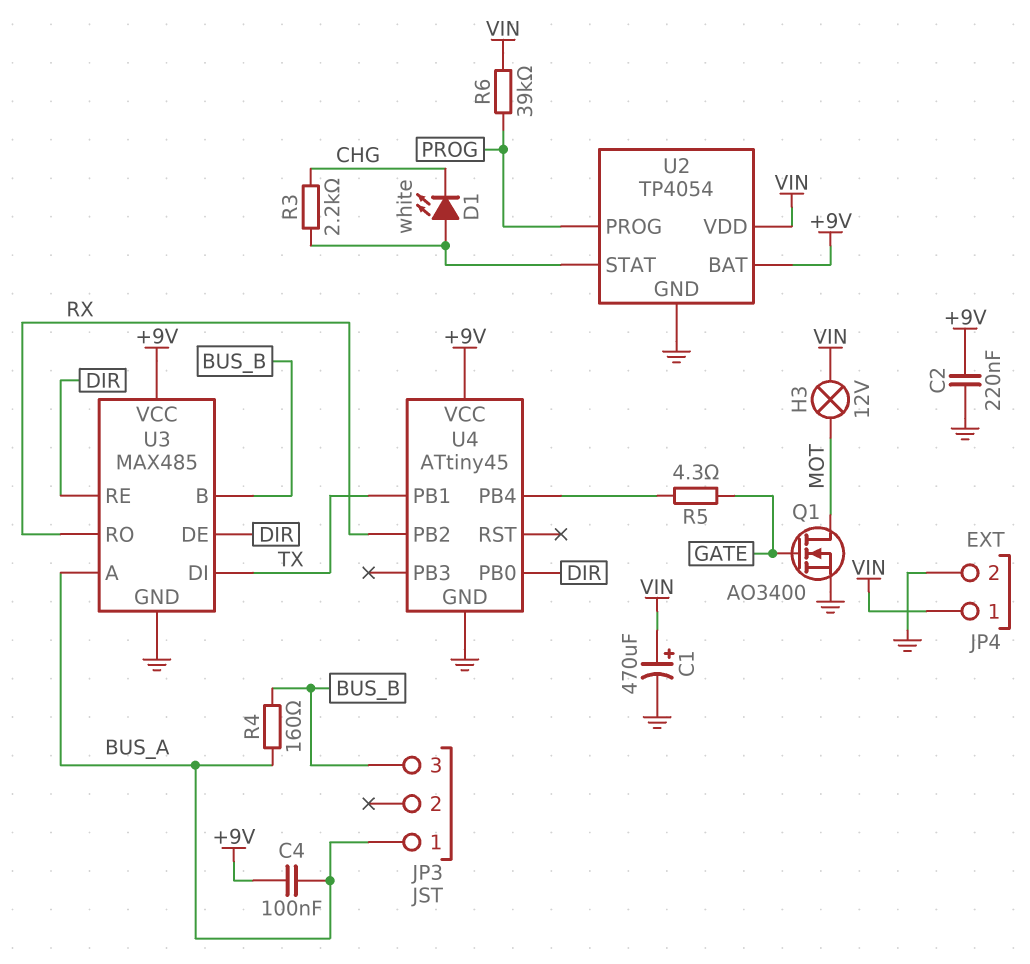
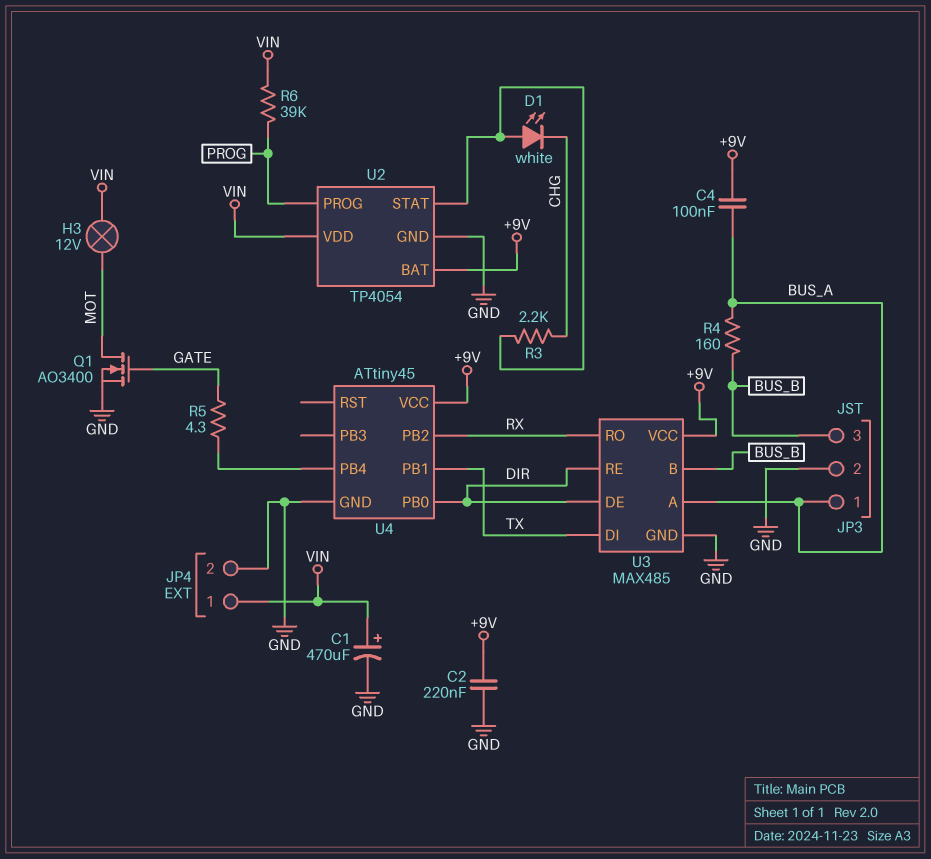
JP3 pin 2: none -> GND

